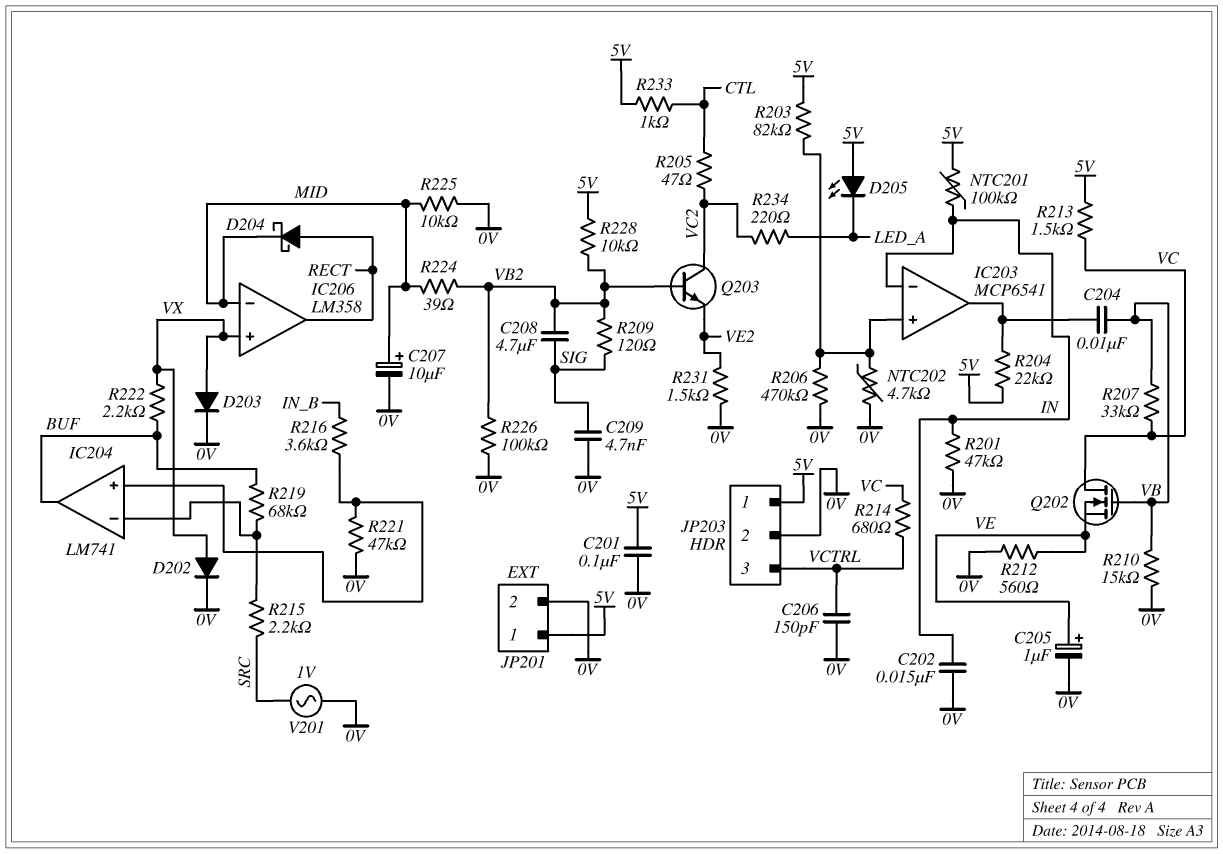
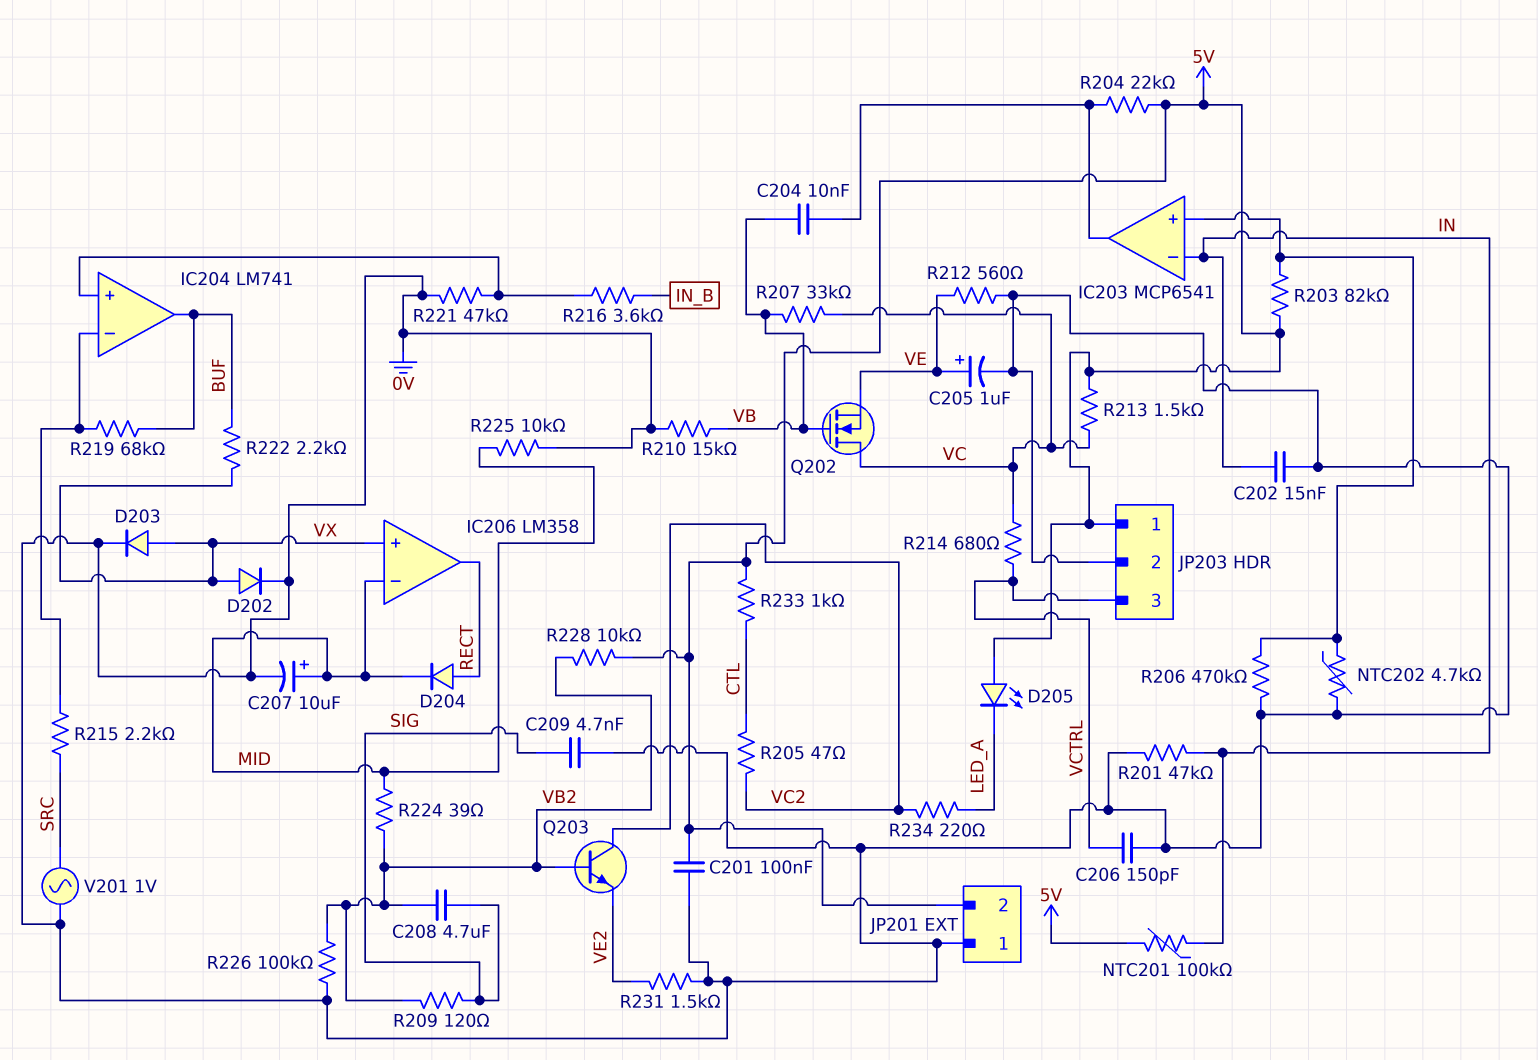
D204: schottky (A RECT, K MID) -> diode (A RECT, K MID)
JP201 pin 1: 5V -> 0V
JP201 pin 2: 0V -> 5V

